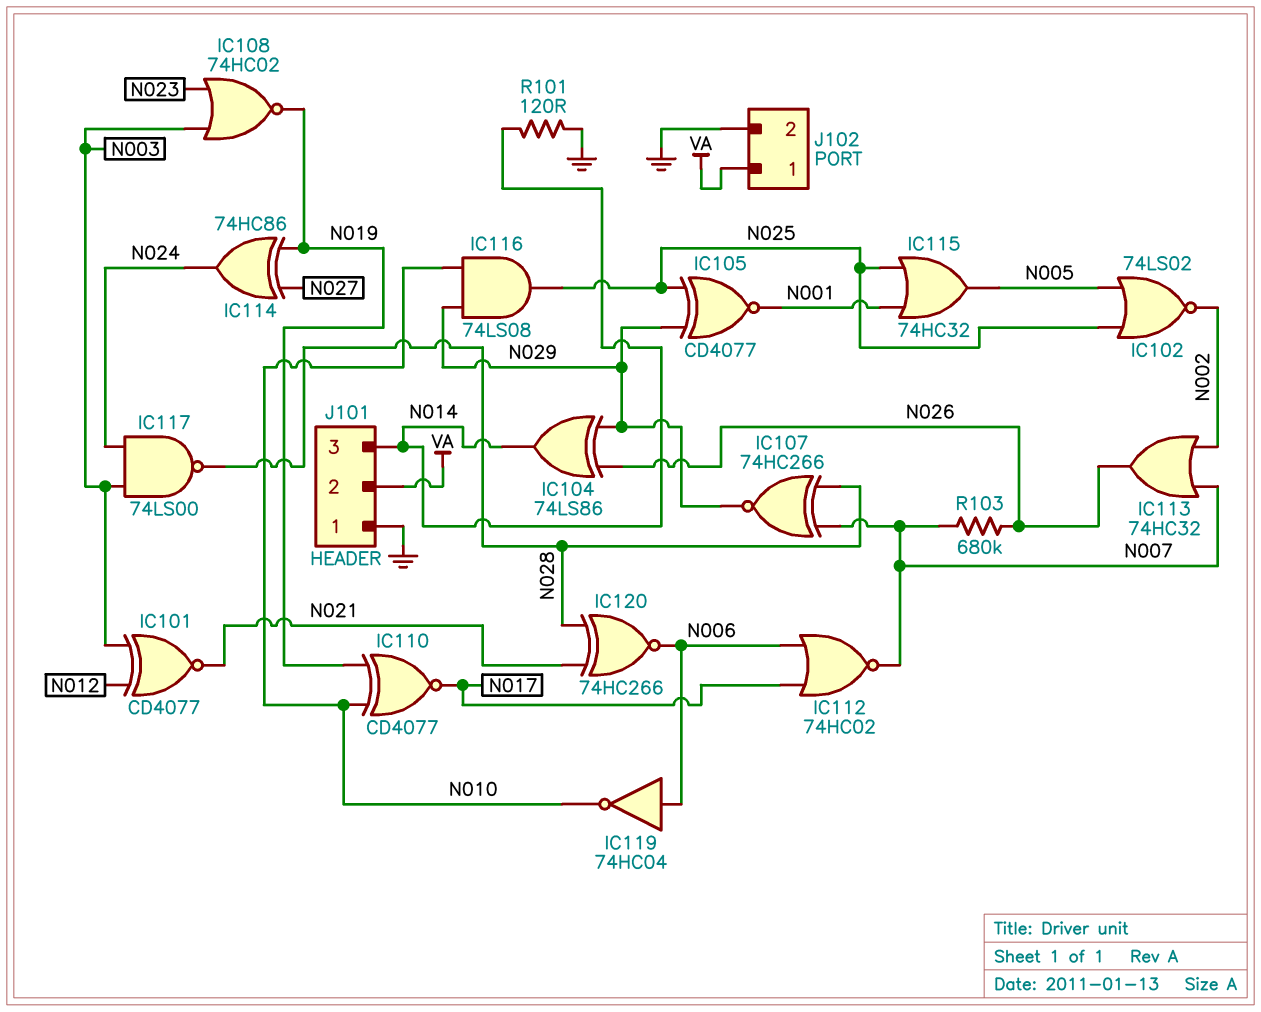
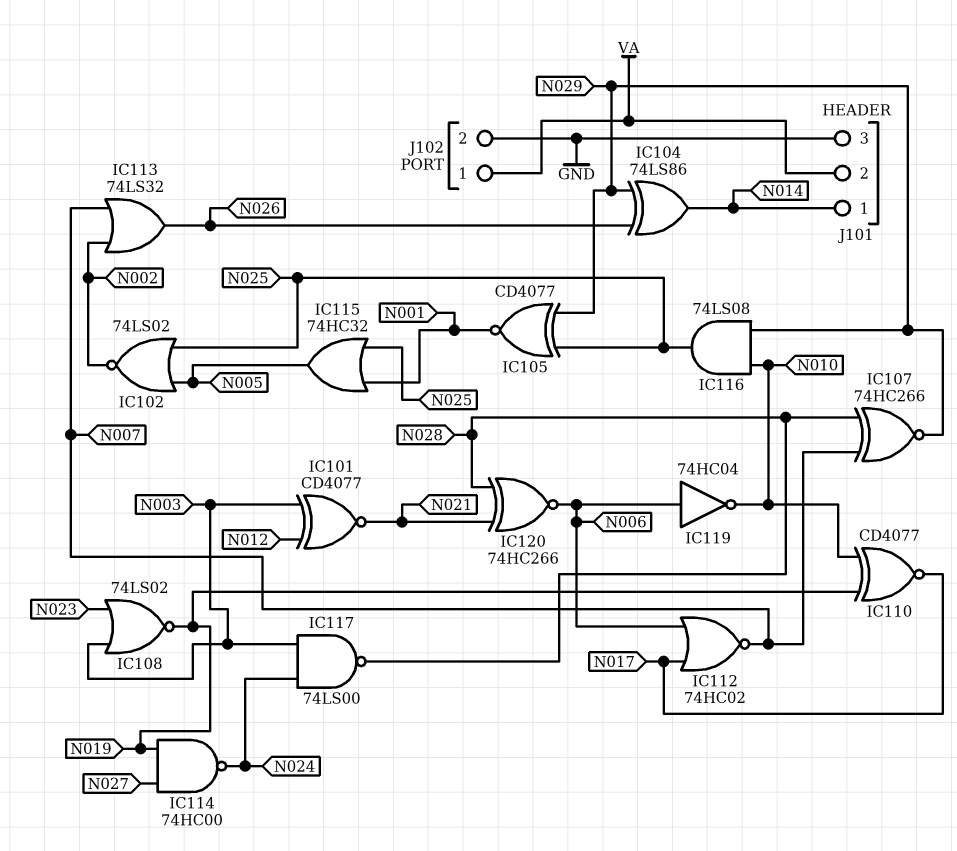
IC108: NOR 74HC02 (in N003, in N023, out N019) -> NOR 74LS02 (in N003, in N023, out N019)
IC113: OR 74HC32 (in N002, in N007, out N026) -> OR 74LS32 (in N002, in N007, out N026)
IC114: XOR 74HC86 (in N019, in N027, out N024) -> NAND 74HC00 (in N019, in N027, out N024)
J101 pin 1: GND -> N014
J101 pin 3: N014 -> GND
R101: 120 (GND, N014) -> none
R103: 680k (N007, N026) -> none

